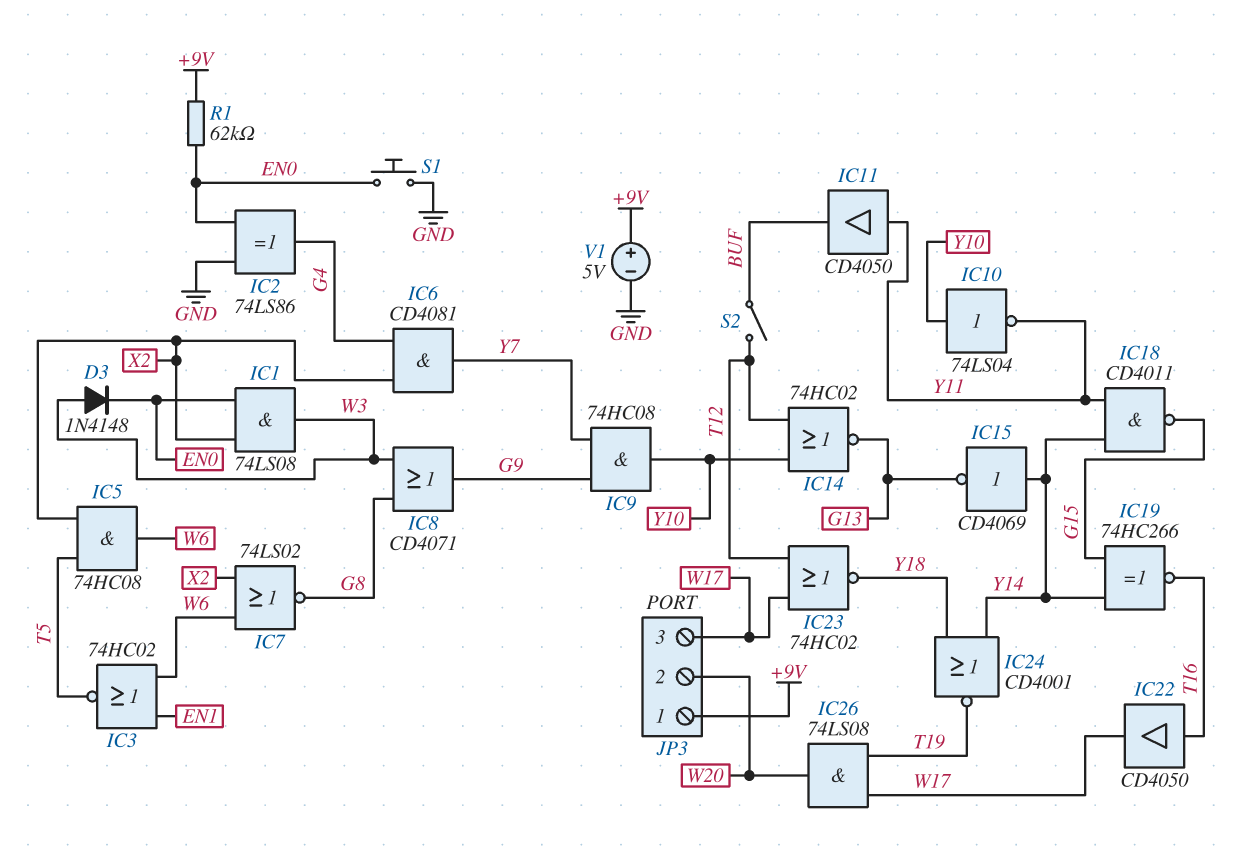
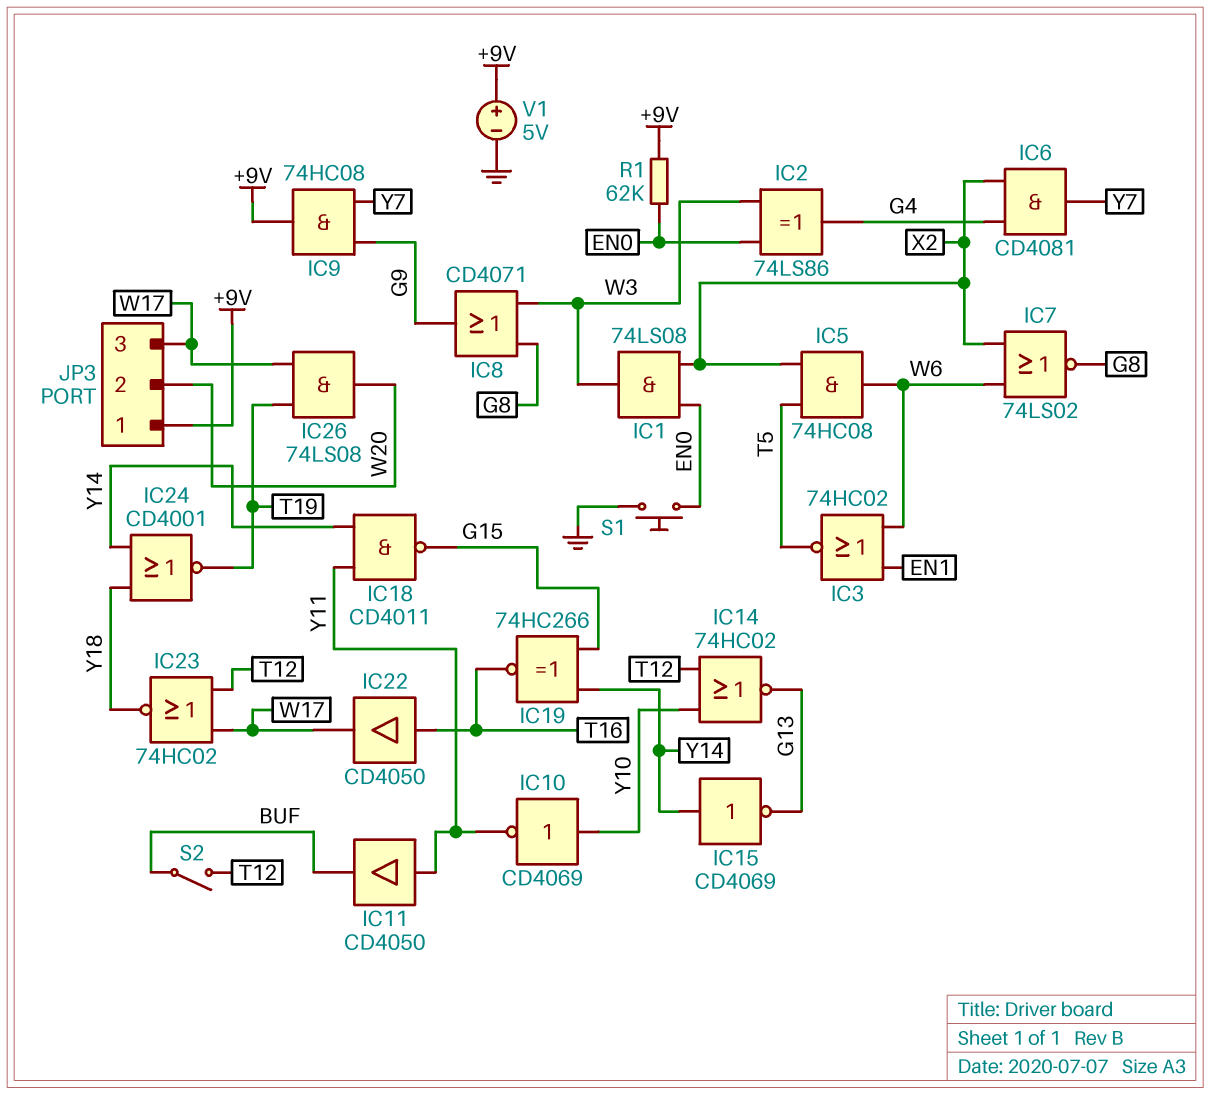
D3: diode 1N4148 (A W3, K EN0) -> none
IC2: XOR 74LS86 (in EN0, in GND, out G4) -> XOR 74LS86 (in EN0, in W3, out G4)
IC9: AND 74HC08 (in G9, in Y7, out Y10) -> AND 74HC08 (in G9, in Y7, out +9V)
IC10: NOT 74LS04 (in Y10, out Y11) -> NOT CD4069 (in Y10, out Y11)

